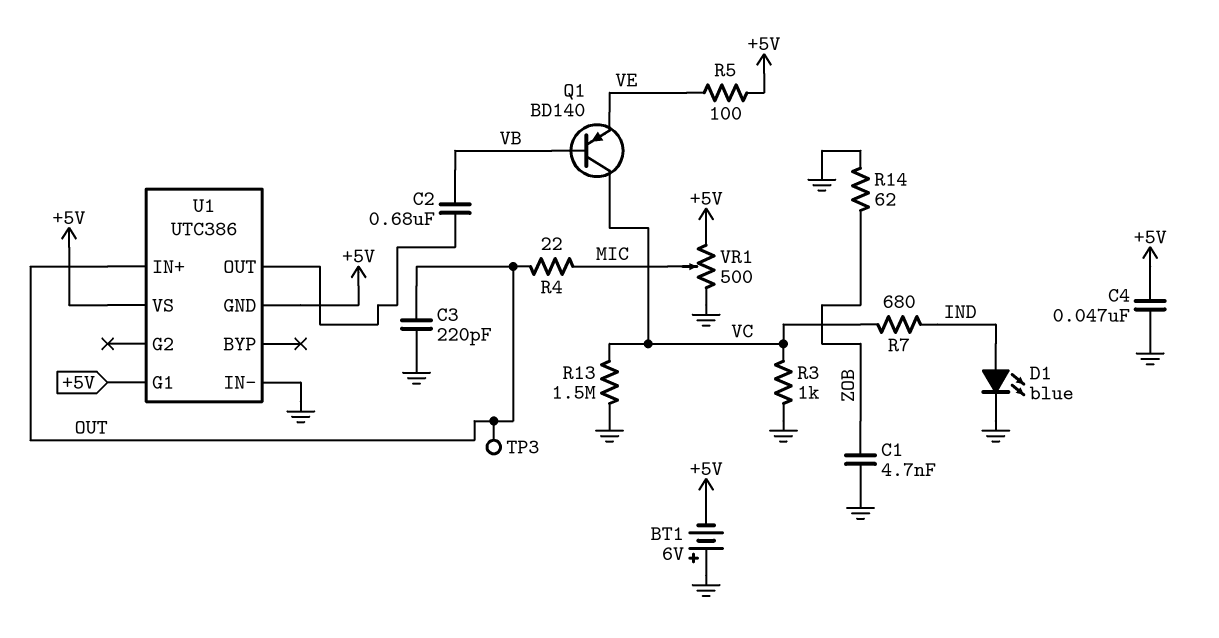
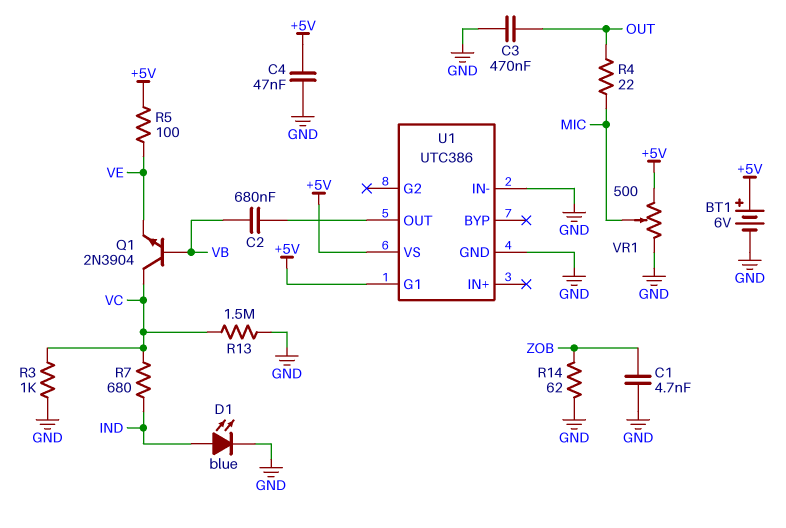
BT1: 6V (plus GND, minus +5V) -> 6V (plus +5V, minus GND)
C3: 220pF (GND, OUT) -> 470nF (GND, OUT)
Q1: PNP BD140 (B VB, C VC, E VE) -> NPN 2N3904 (B VB, C VC, E VE)
TP3: test point (OUT) -> none
U1 pin GND: +5V -> GND
U1 pin IN+: OUT -> none

